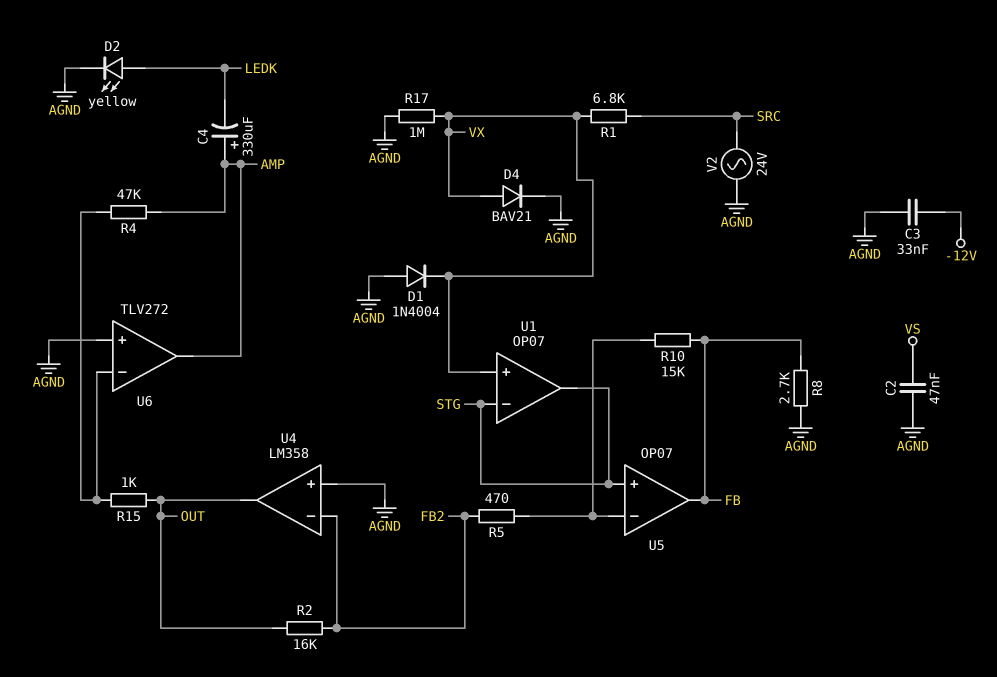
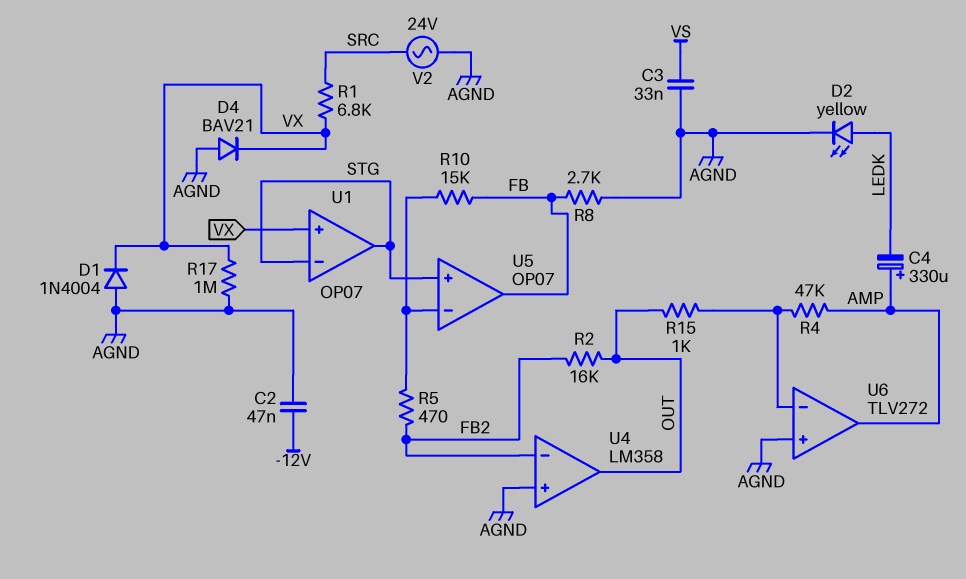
C2: 47nF (AGND, VS) -> 47nF (-12V, AGND)
C3: 33nF (-12V, AGND) -> 33nF (AGND, VS)
D4: diode BAV21 (A VX, K AGND) -> diode BAV21 (A AGND, K VX)

